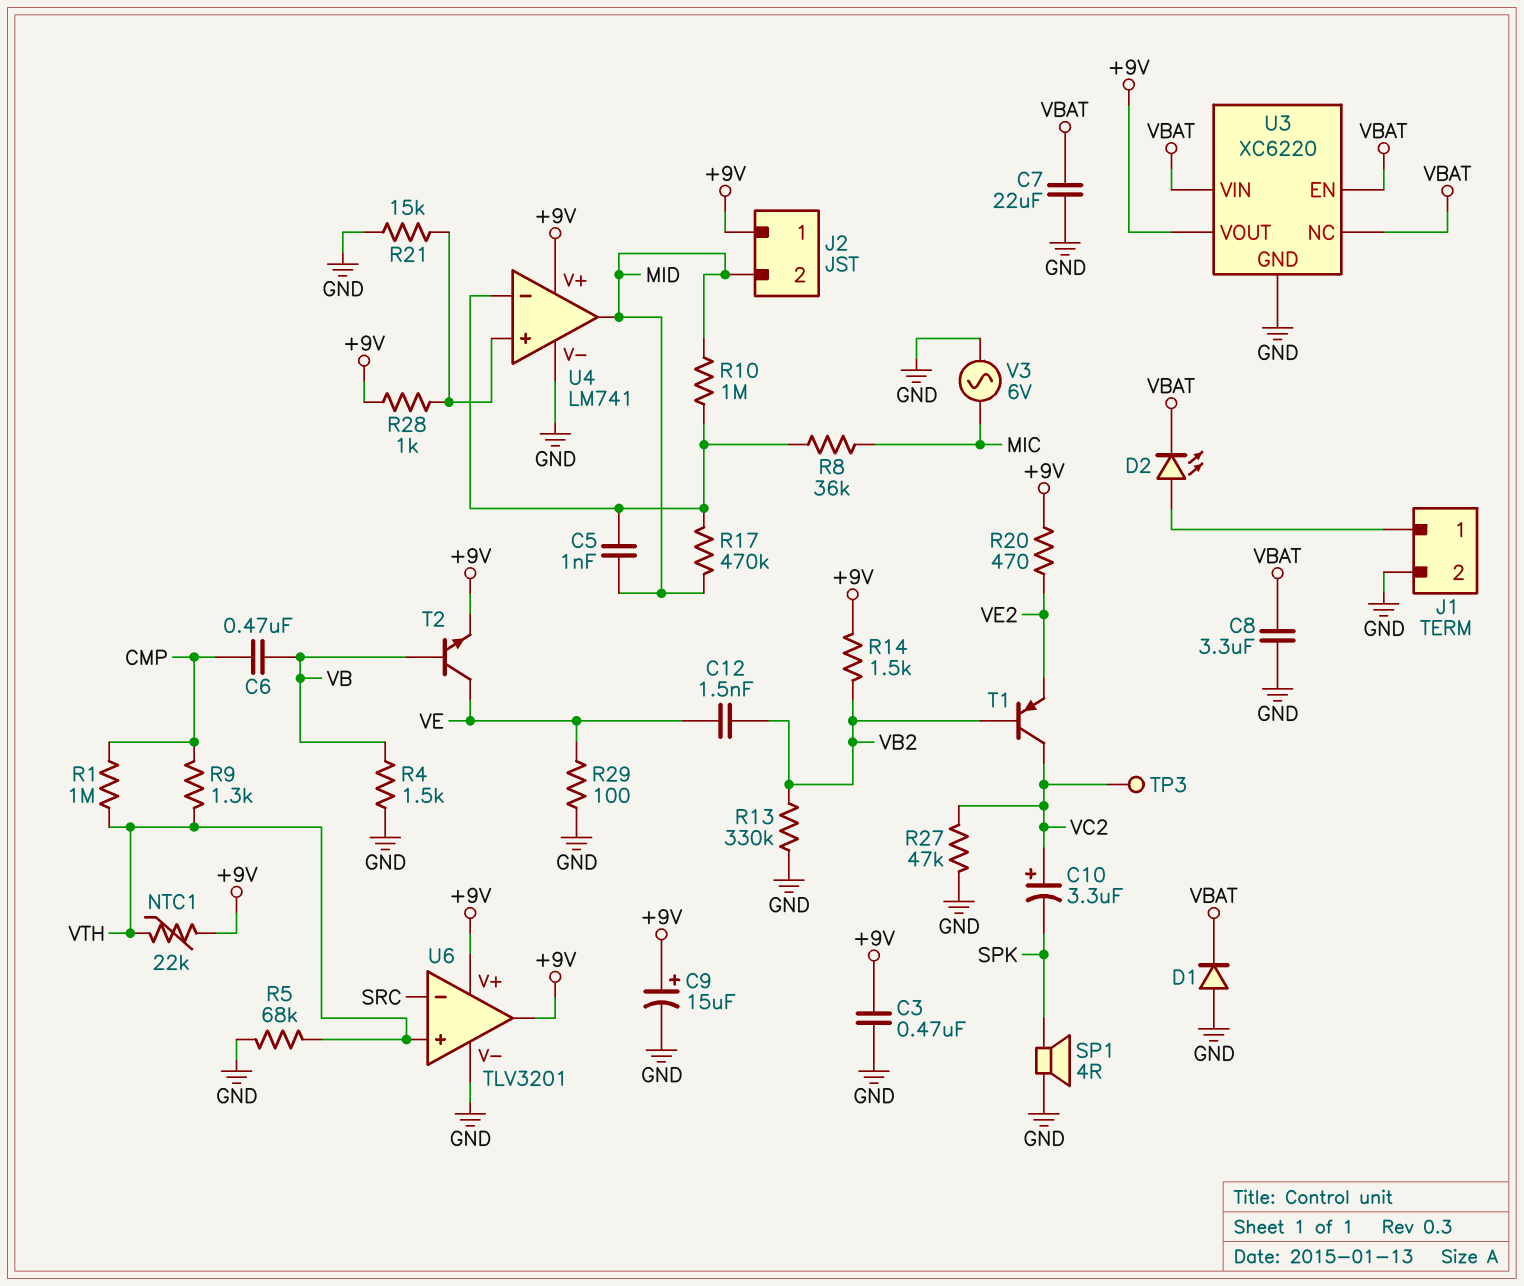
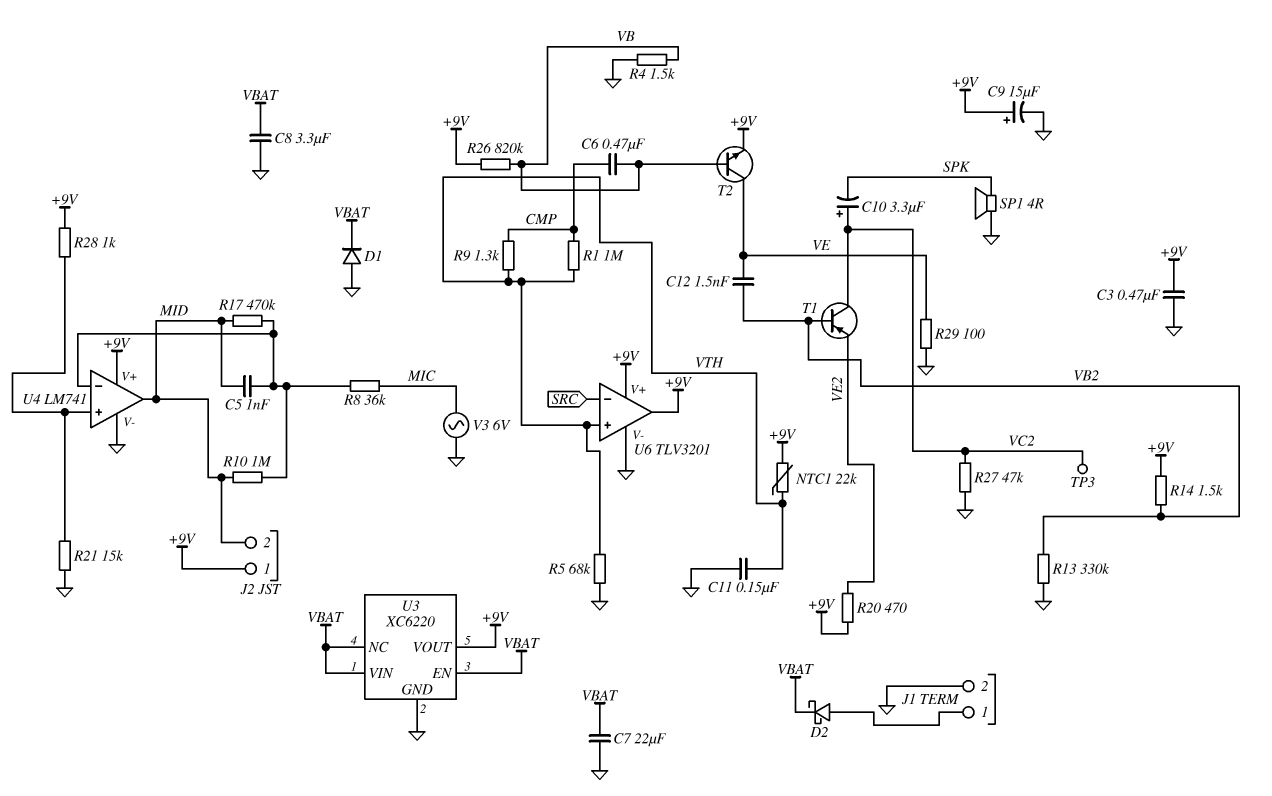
C11: none -> 150nF (GND, VTH)
D2: LED (A J1/1, K VBAT) -> schottky (A J1/1, K VBAT)
R26: none -> 820k (+9V, VB)

